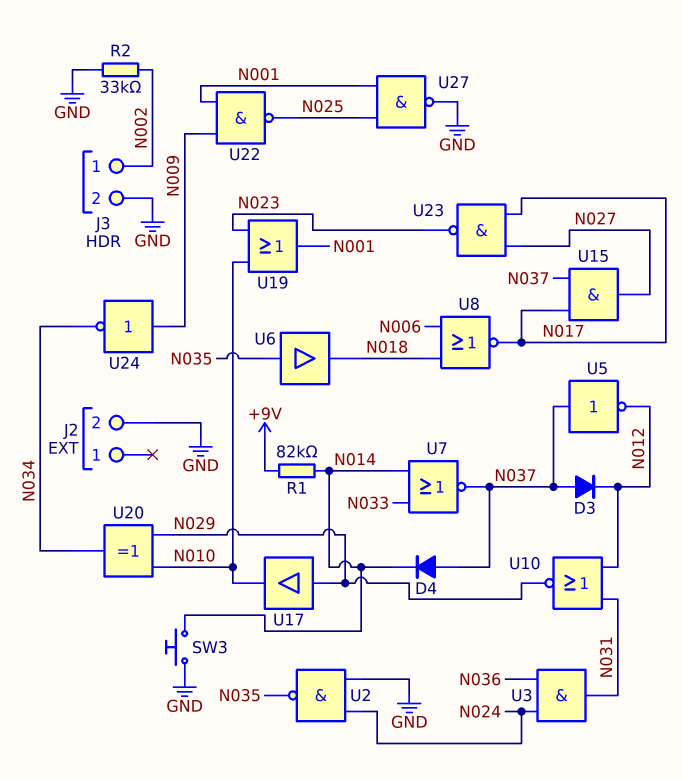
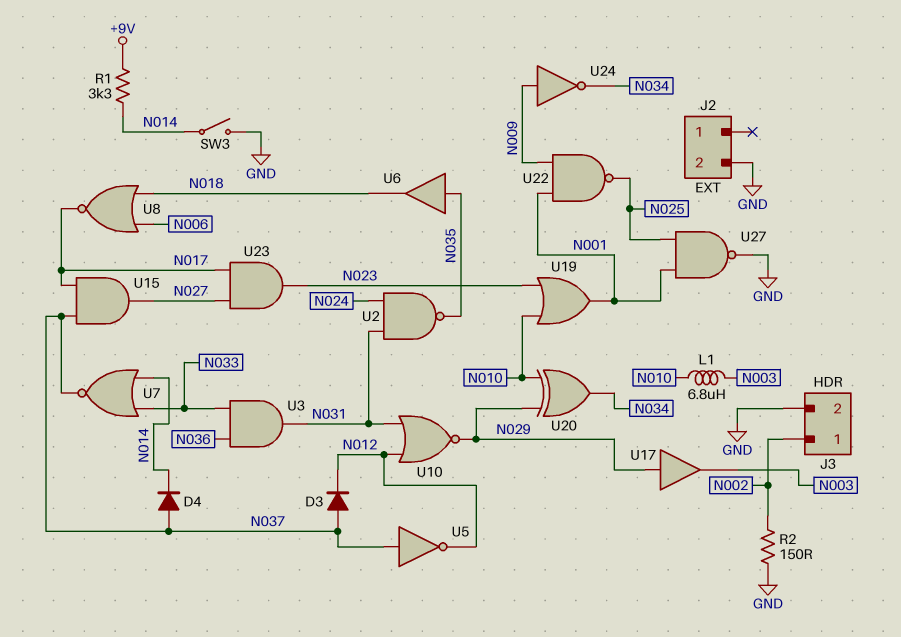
L1: none -> 6.8uH (N003, N010)
R1: 82k (+9V, N014) -> 3.3k (+9V, N014)
R2: 33k (GND, N002) -> 150 (GND, N002)
SW3: button (GND, N014) -> switch (GND, N014)
U2: NAND (in GND, in N024, out N035) -> NAND (in N024, in N031, out N035)
U3: AND (in N024, in N036, out N031) -> AND (in N033, in N036, out N031)
U17: buffer (in N029, out N010) -> buffer (in N029, out N003)
U23: NAND (in N017, in N027, out N023) -> AND (in N017, in N027, out N023)

